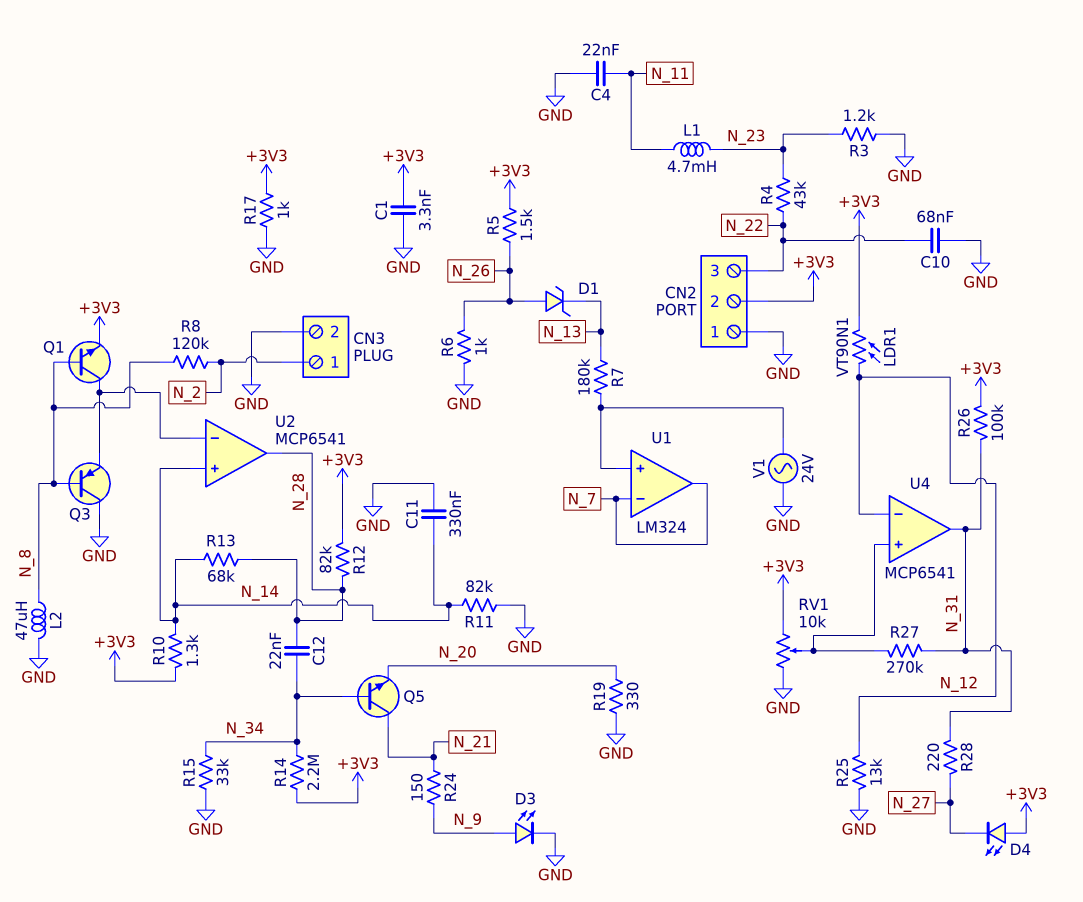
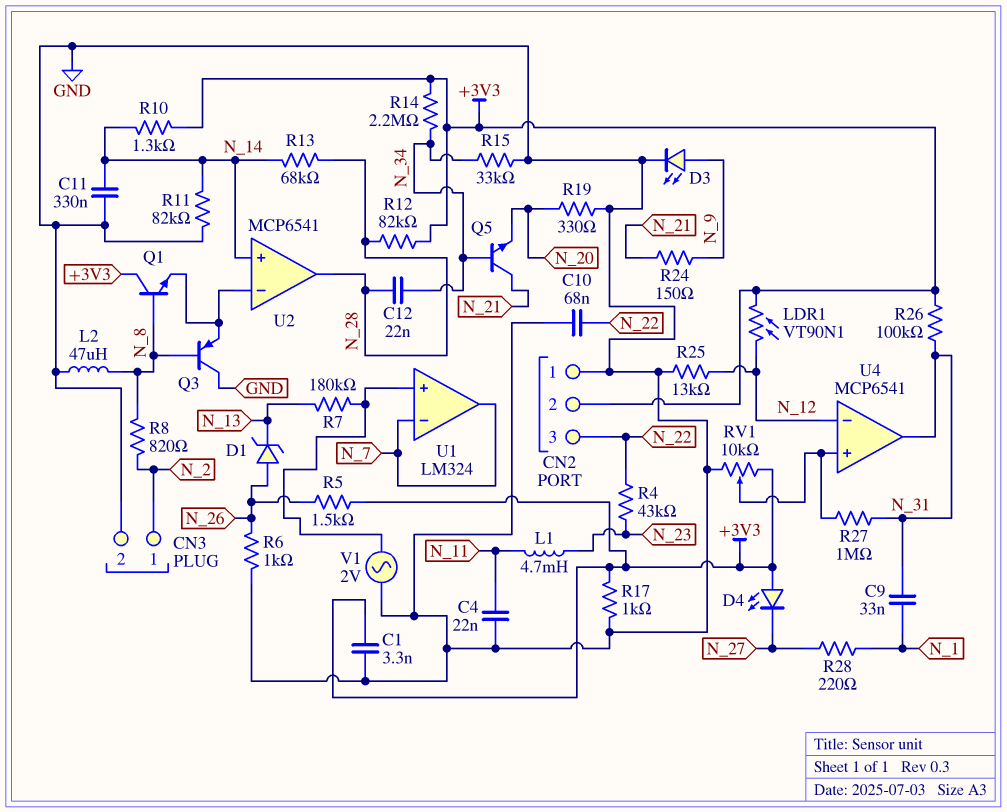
C9: none -> 33nF (N_1, N_31)
Q1: NPN (B N_8, C U2/in-, E +3V3) -> NPN (B N_8, C +3V3, E U2/in-)
R3: 1.2k (GND, N_23) -> none
R8: 120k (N_2, N_8) -> 820 (N_2, N_8)
R27: 270k (N_31, U4/in+) -> 1M (N_31, U4/in+)
R28: 220 (N_27, N_31) -> 220 (N_1, N_27)
V1: AC 24V (GND, U1/in+) -> AC 2V (GND, U1/in+)

